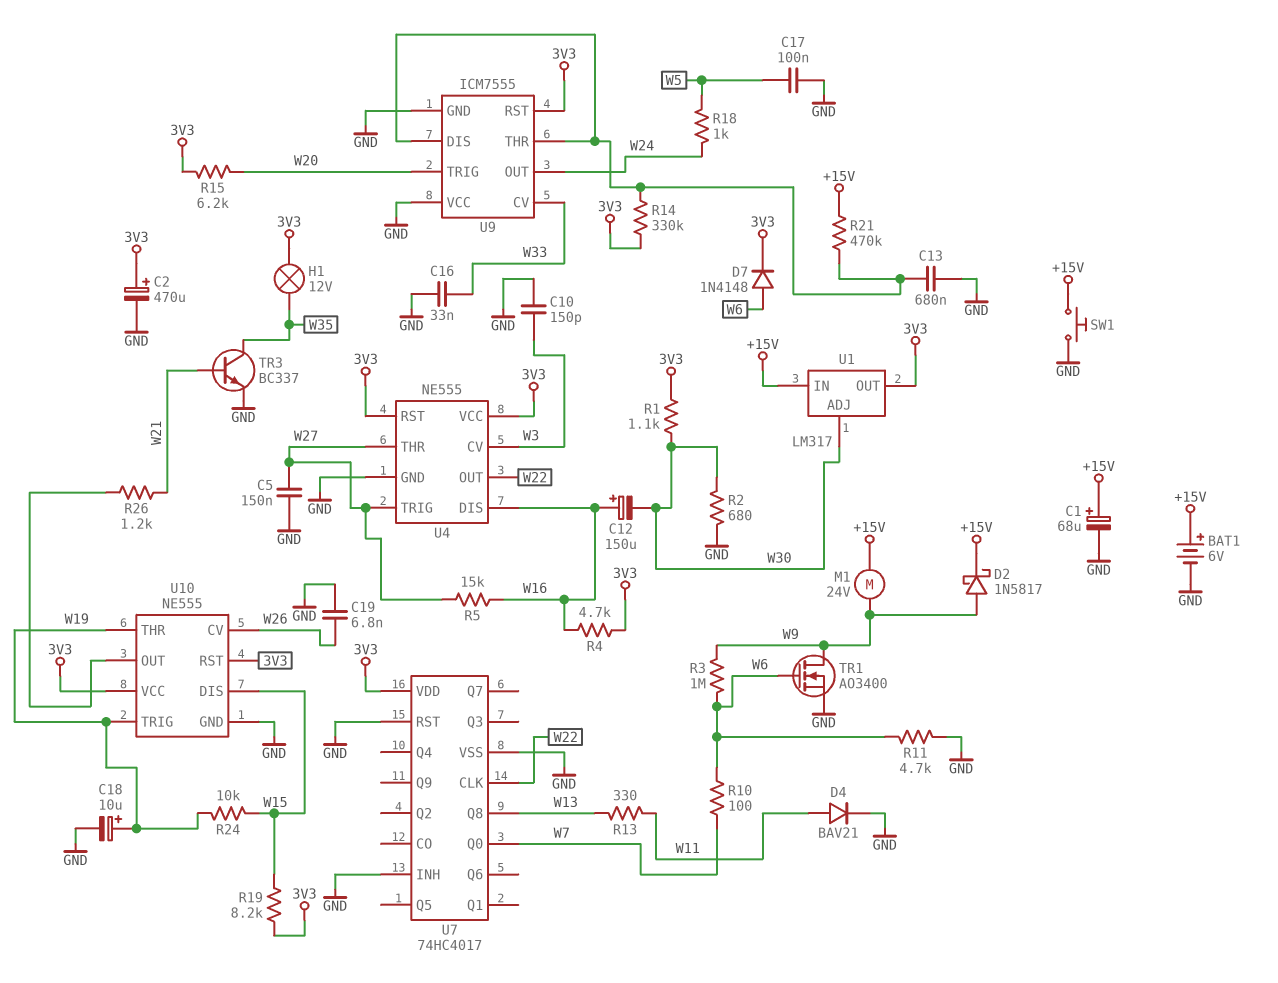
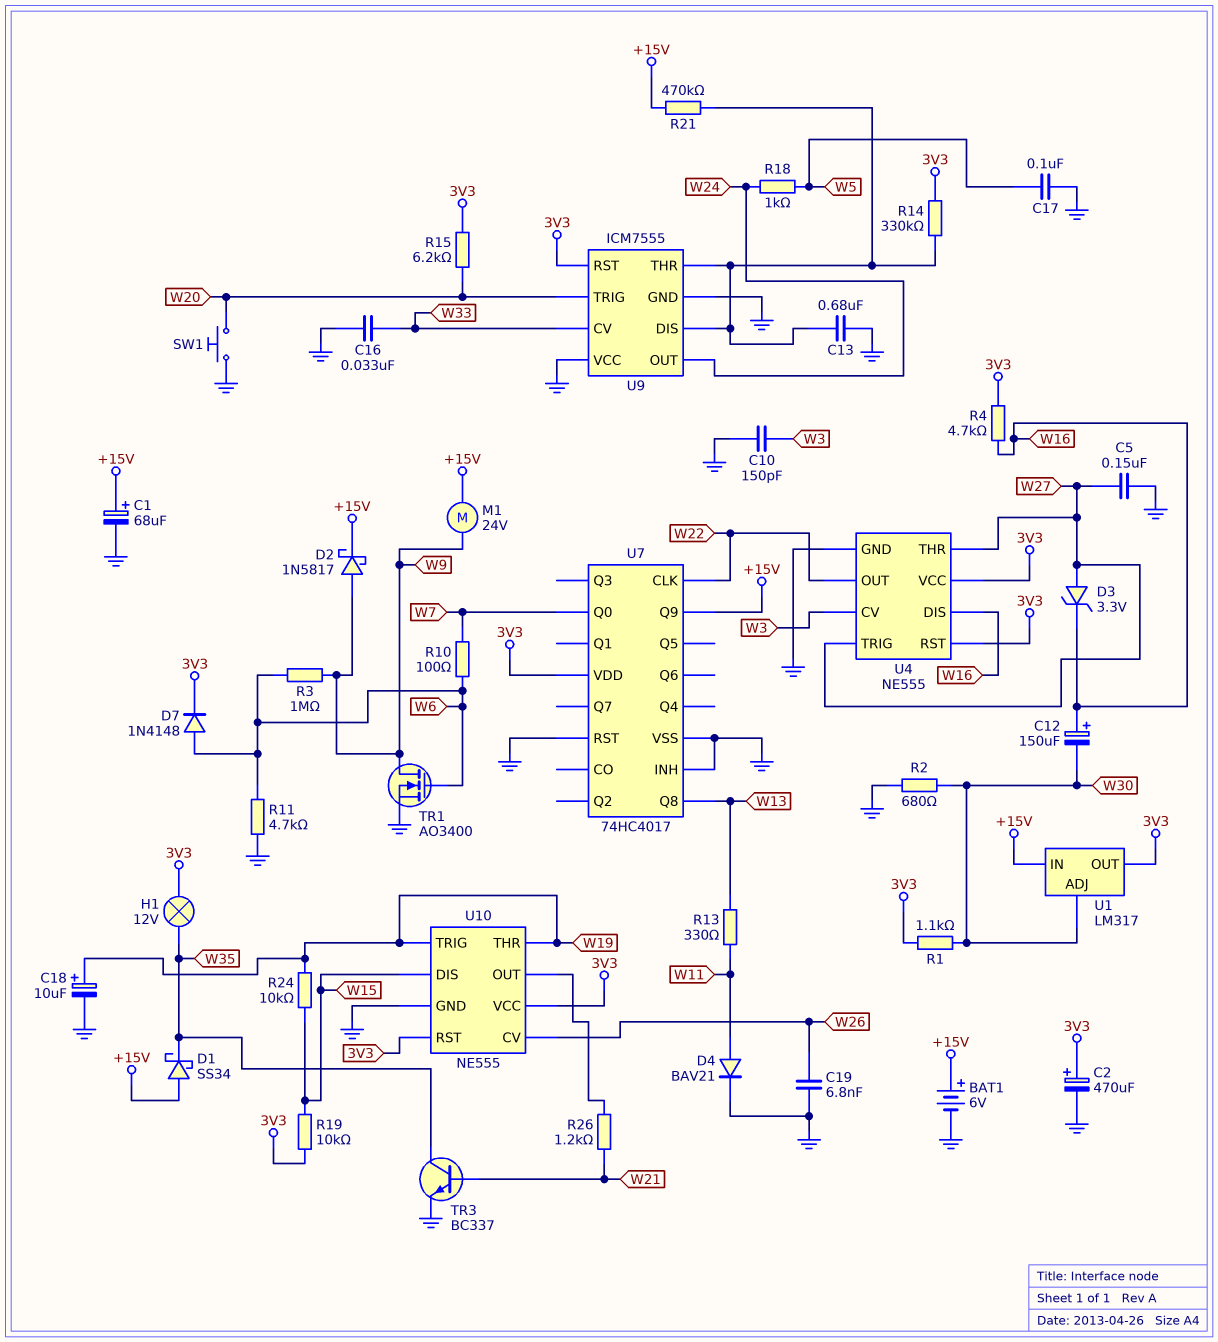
D1: none -> schottky SS34 (A +15V, K W35)
D3: none -> zener 3.3V (A W27, K W16)
R5: 15k (W16, W27) -> none
R19: 8.2k (3V3, W15) -> 10k (3V3, W15)
SW1: button (+15V, GND) -> button (GND, W20)
U7 pin Q9: none -> +15V

